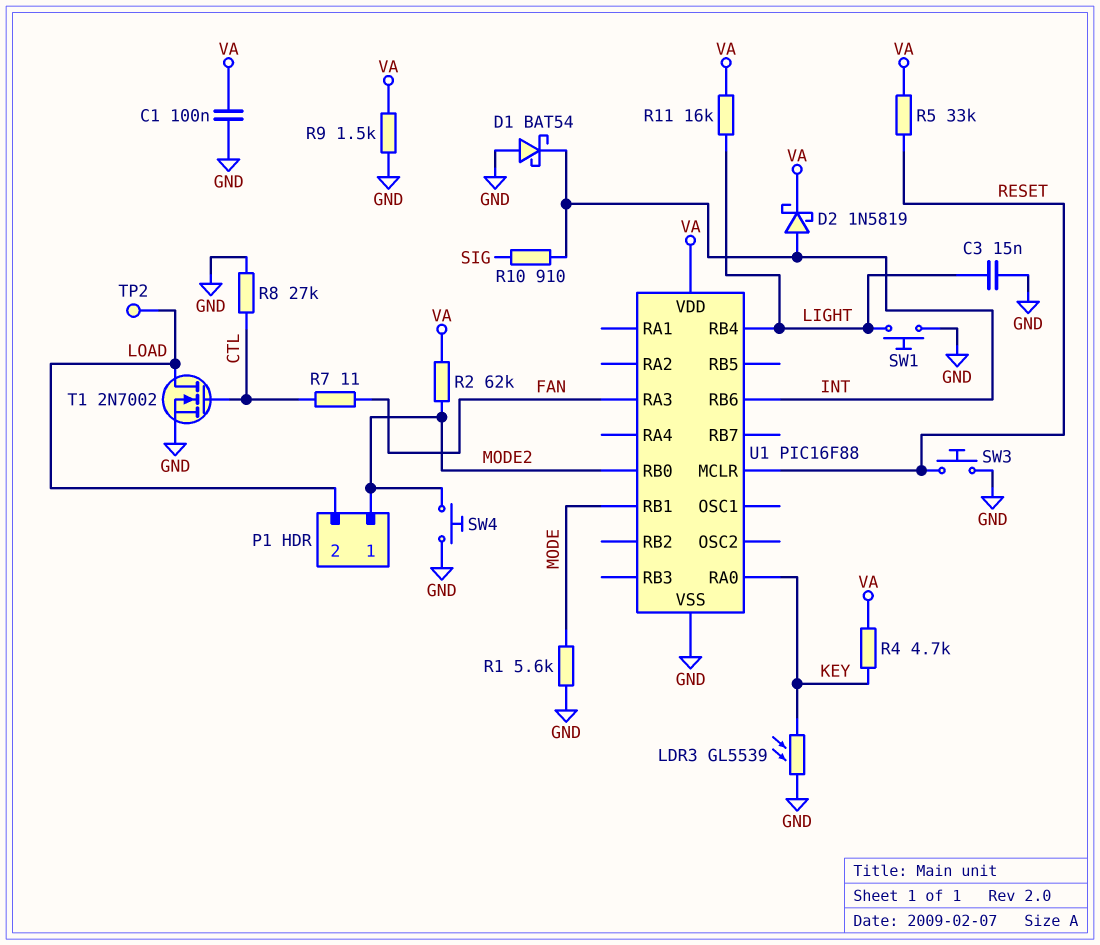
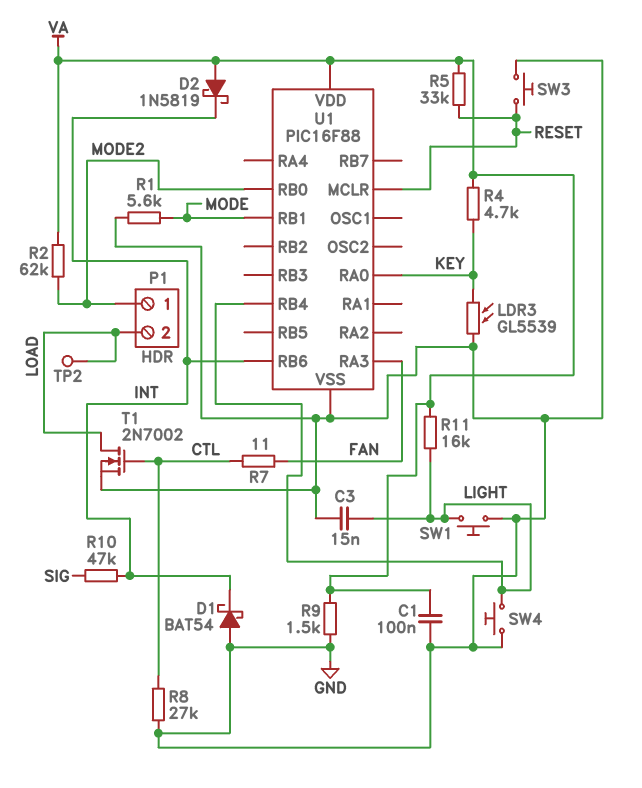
D2: schottky 1N5819 (A INT, K VA) -> schottky 1N5819 (A VA, K INT)
R10: 910 (INT, SIG) -> 47k (INT, SIG)
SW4: button (GND, MODE2) -> button (GND, LIGHT)

